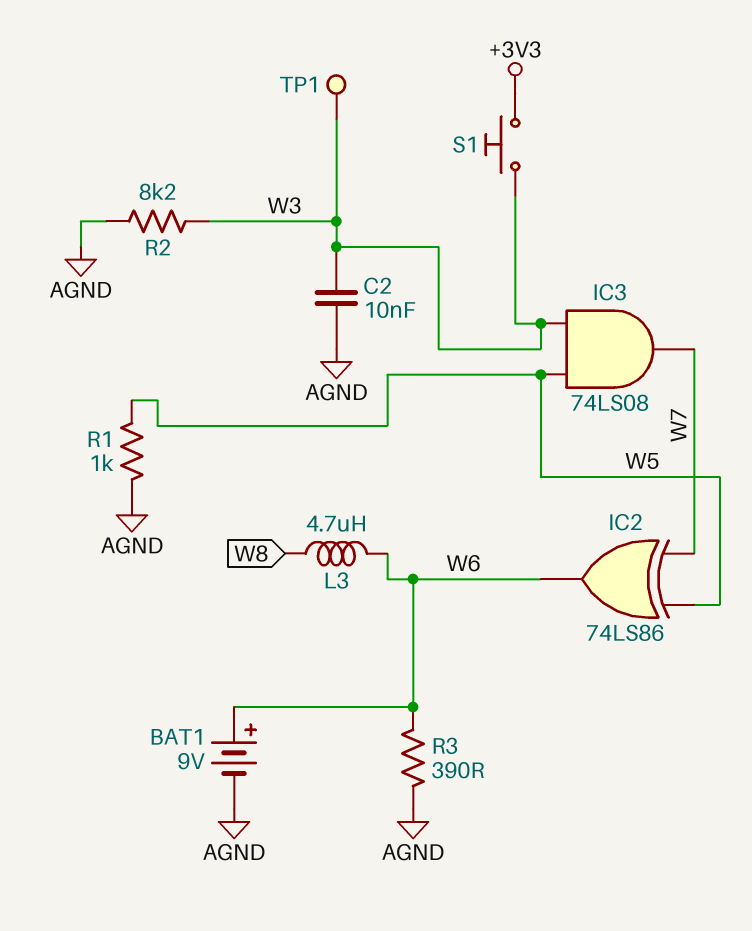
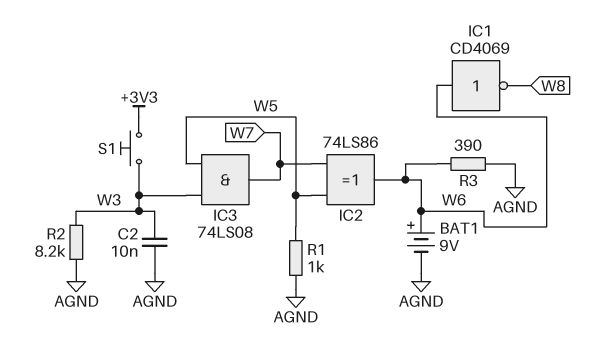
IC1: none -> NOT CD4069 (in W6, out W8)
L3: 4.7uH (W6, W8) -> none
TP1: test point (W3) -> none

